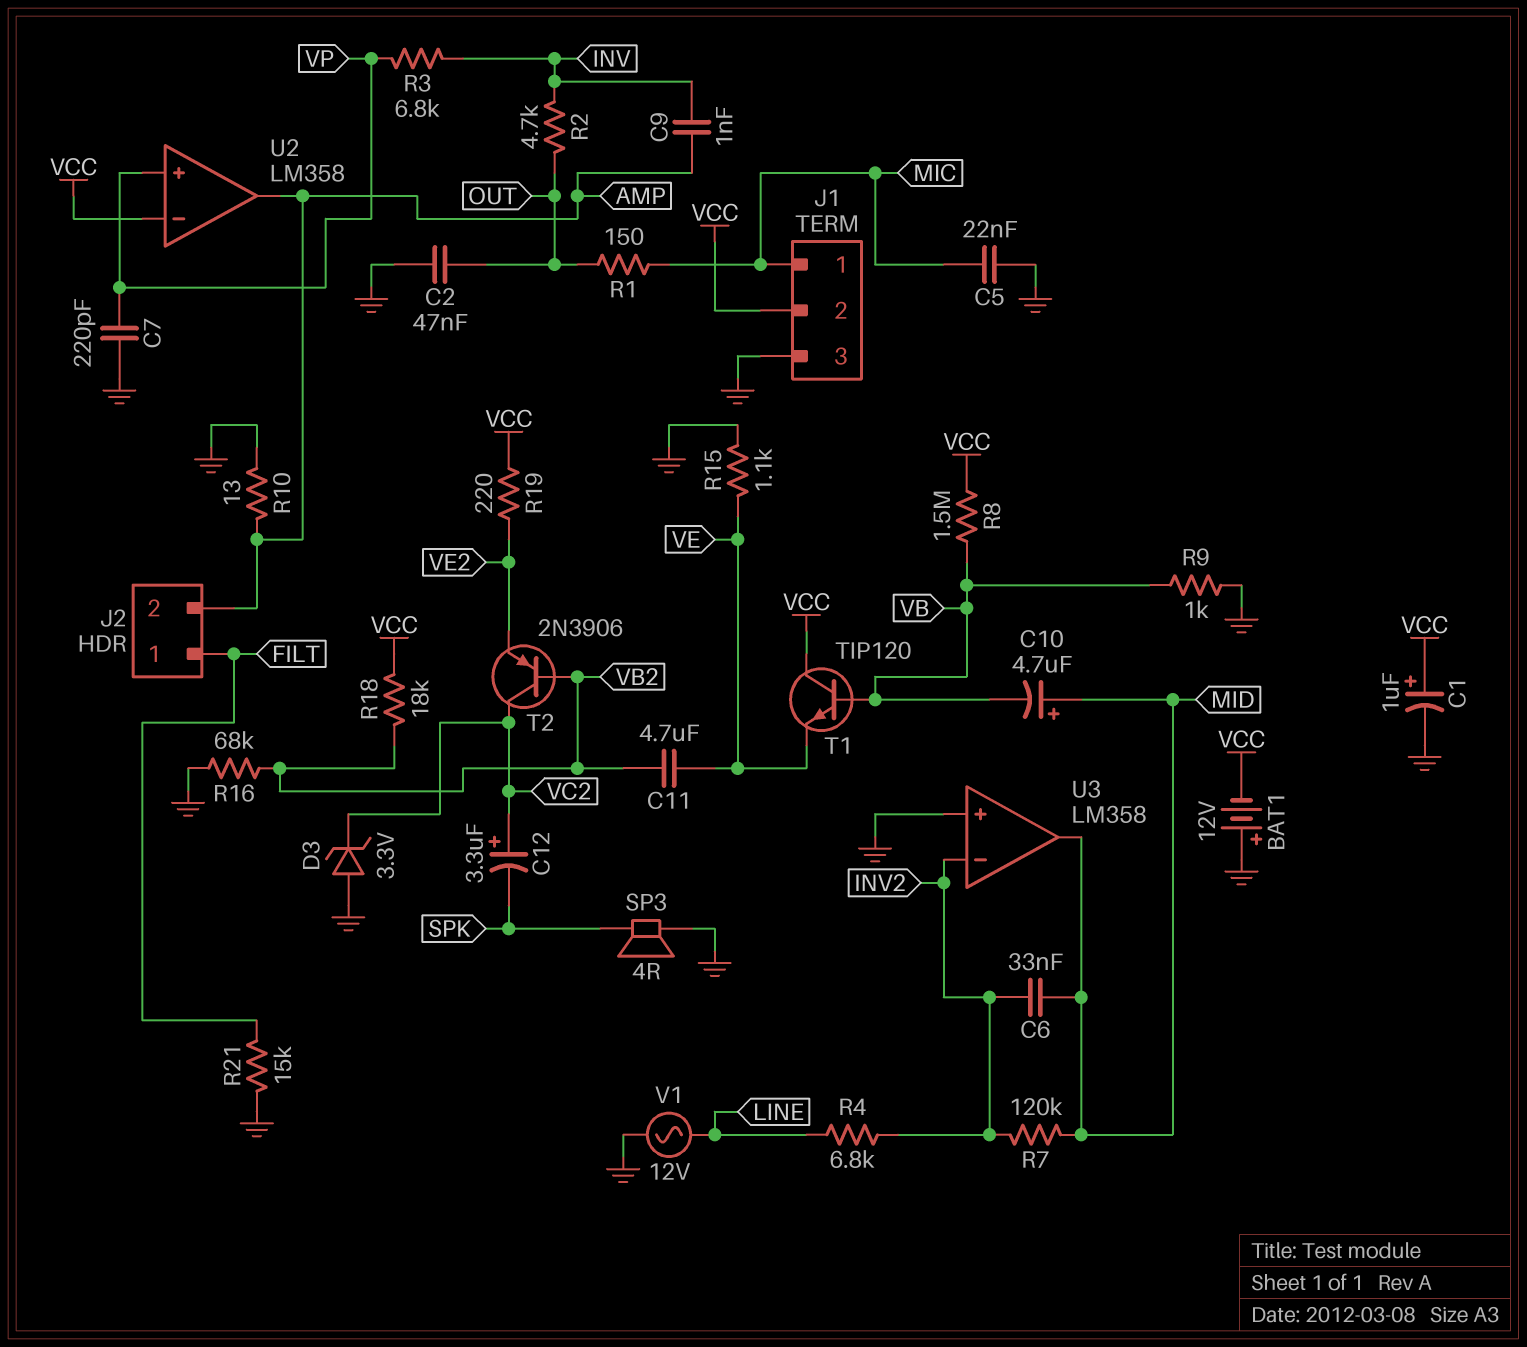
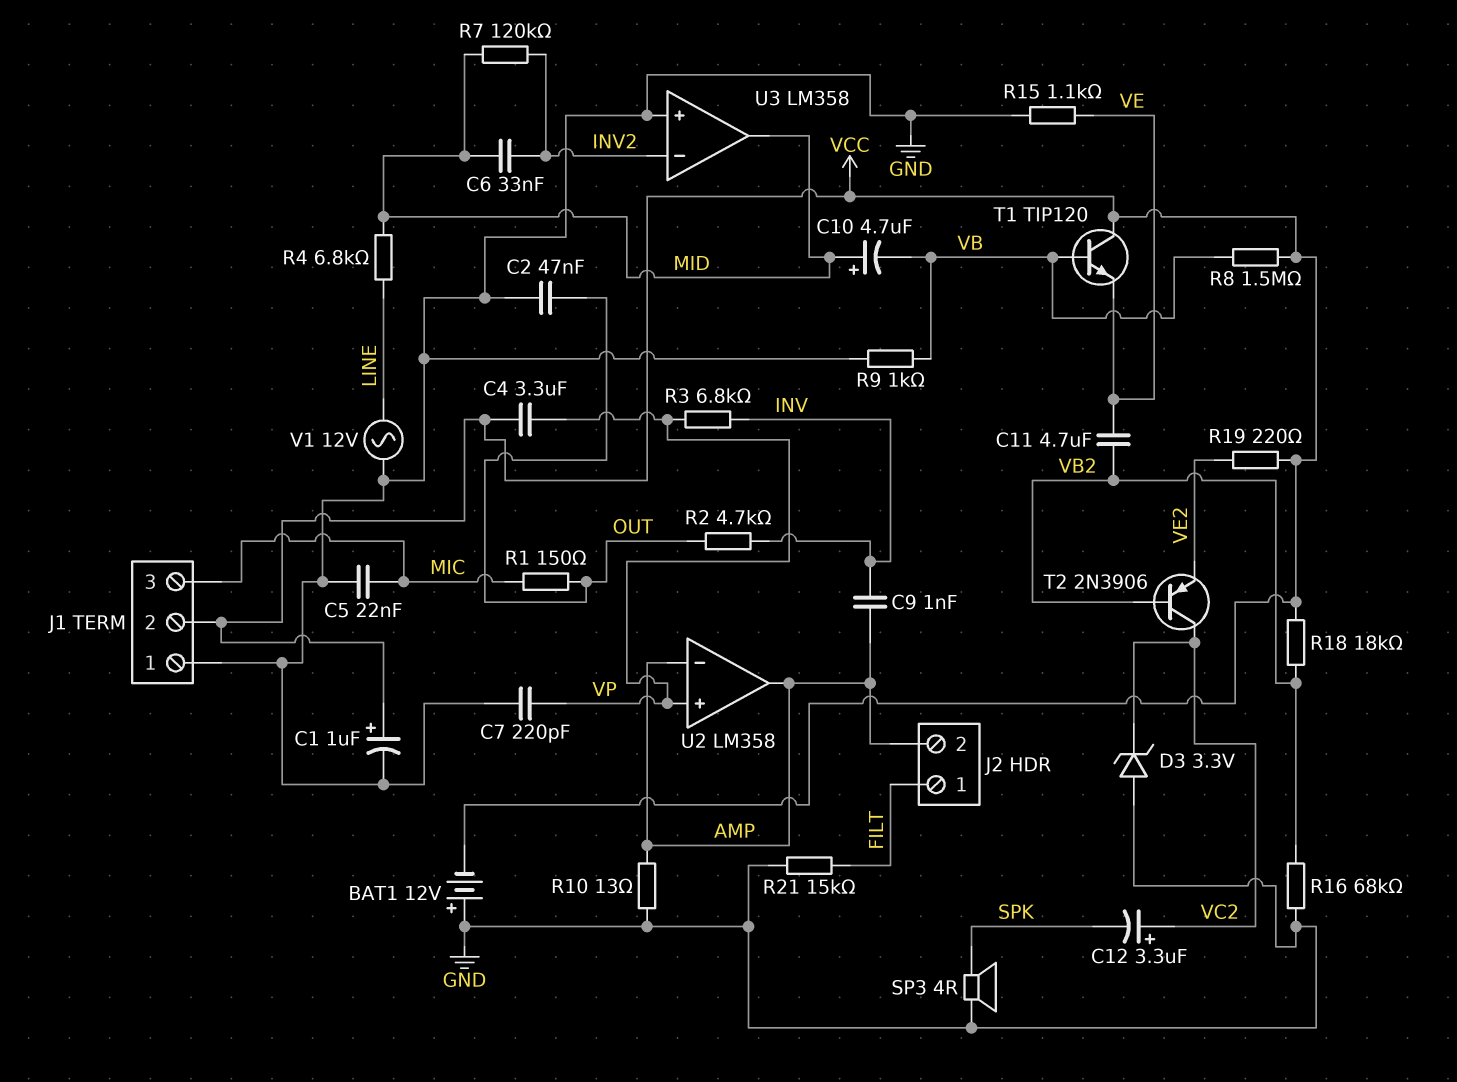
C4: none -> 3.3uF (VCC, VP)
J1 pin 1: MIC -> GND
J1 pin 3: GND -> MIC
R4: 6.8k (INV2, LINE) -> 6.8k (LINE, MID)
U2 pin in-: VCC -> AMP

